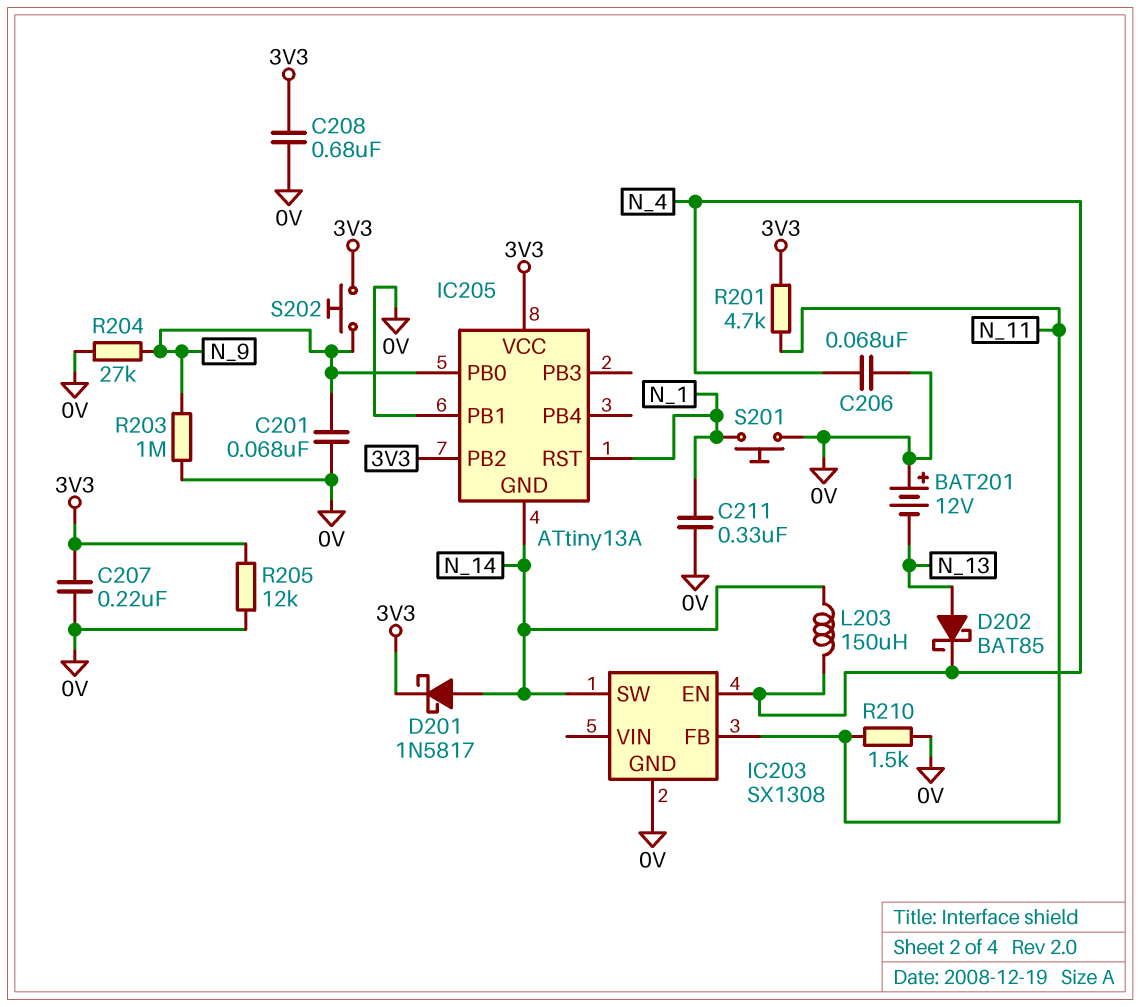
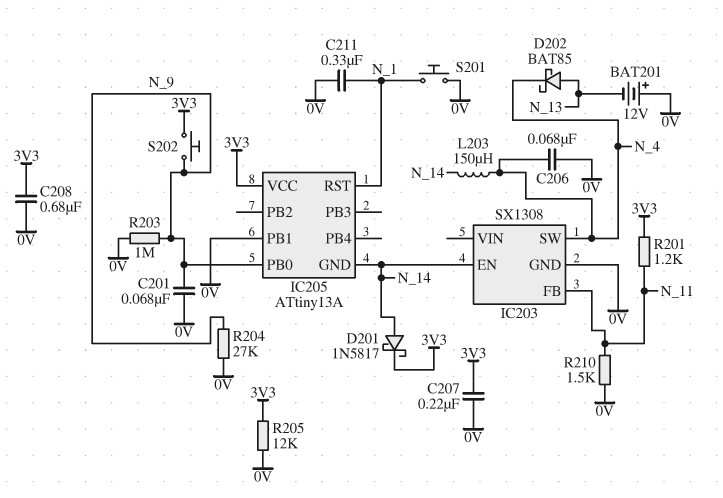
IC203 pin EN: N_4 -> N_14
IC203 pin SW: N_14 -> N_4
IC205 pin PB2: 3V3 -> none
R201: 4.7k (3V3, N_11) -> 1.2k (3V3, N_11)

